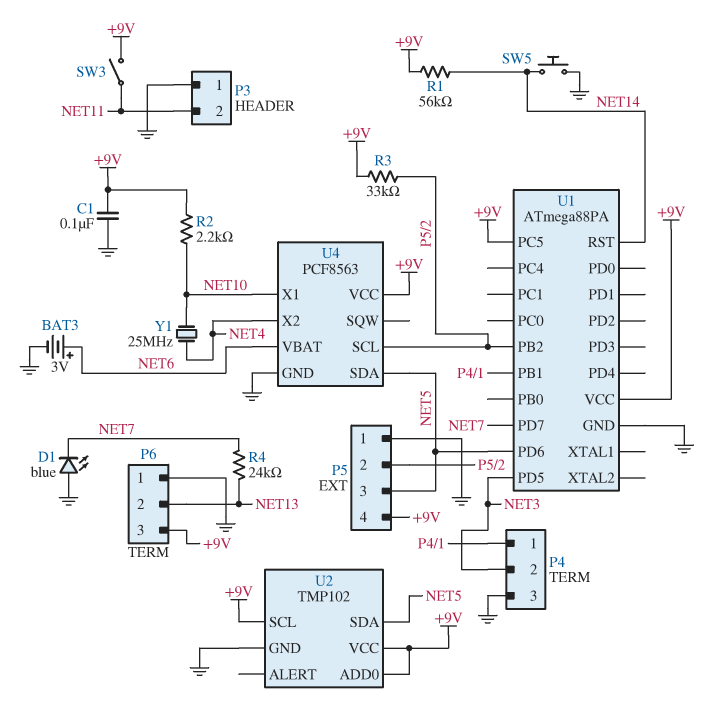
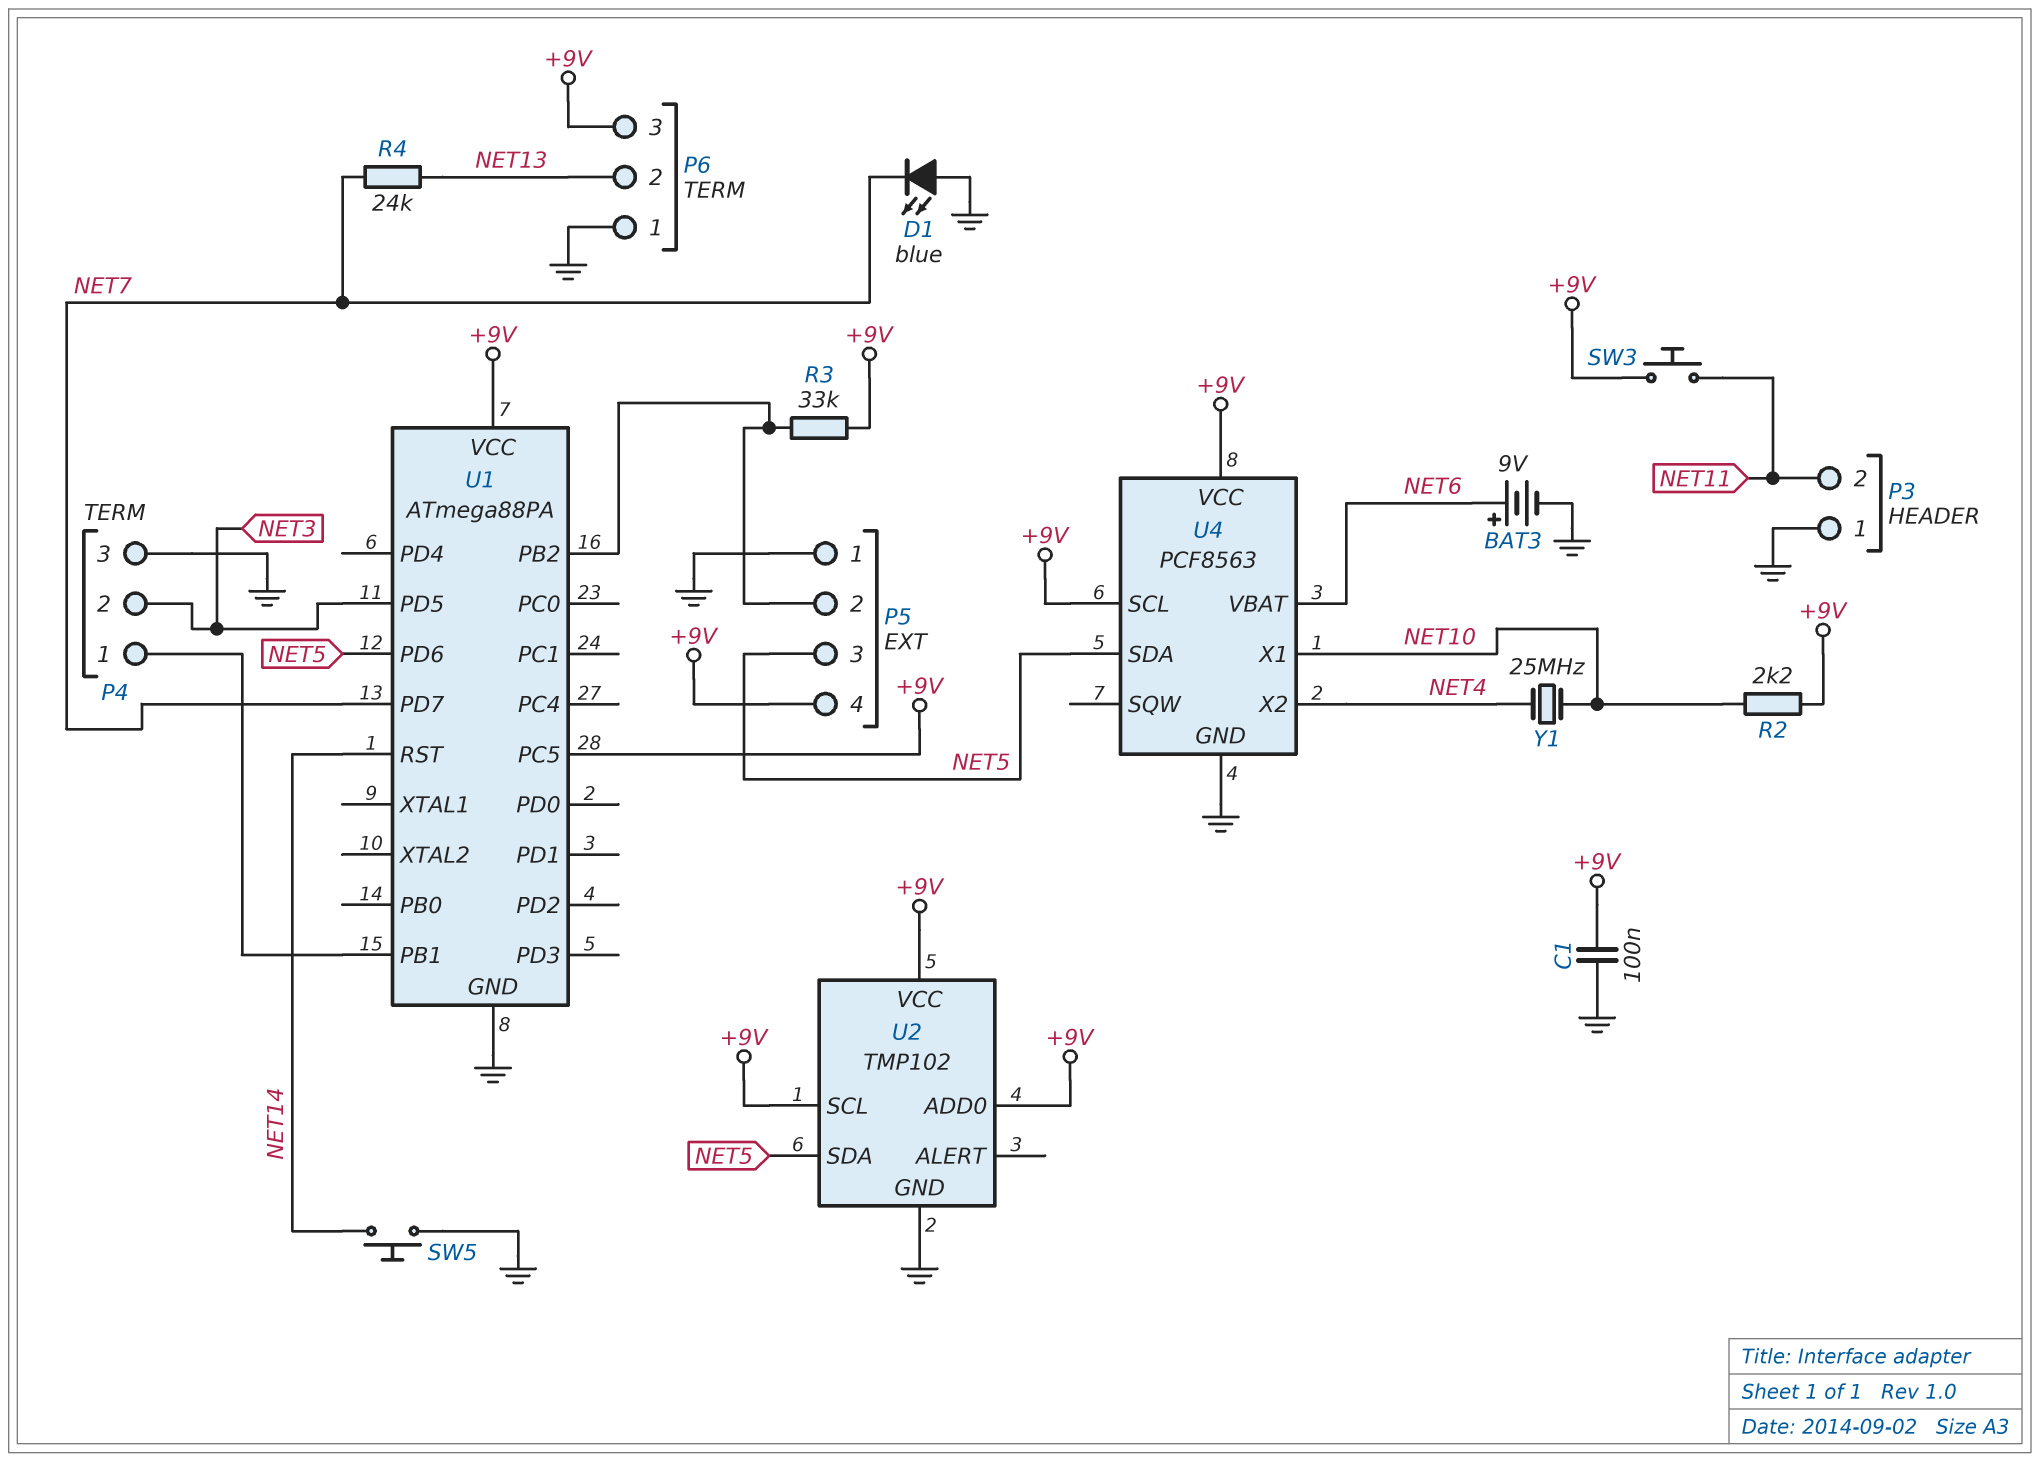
BAT3: 3V (plus NET6, minus GND) -> 9V (plus NET6, minus GND)
R1: 56k (+9V, NET14) -> none
SW3: switch (+9V, NET11) -> button (+9V, NET11)
U4 pin SCL: P5/2 -> +9V

